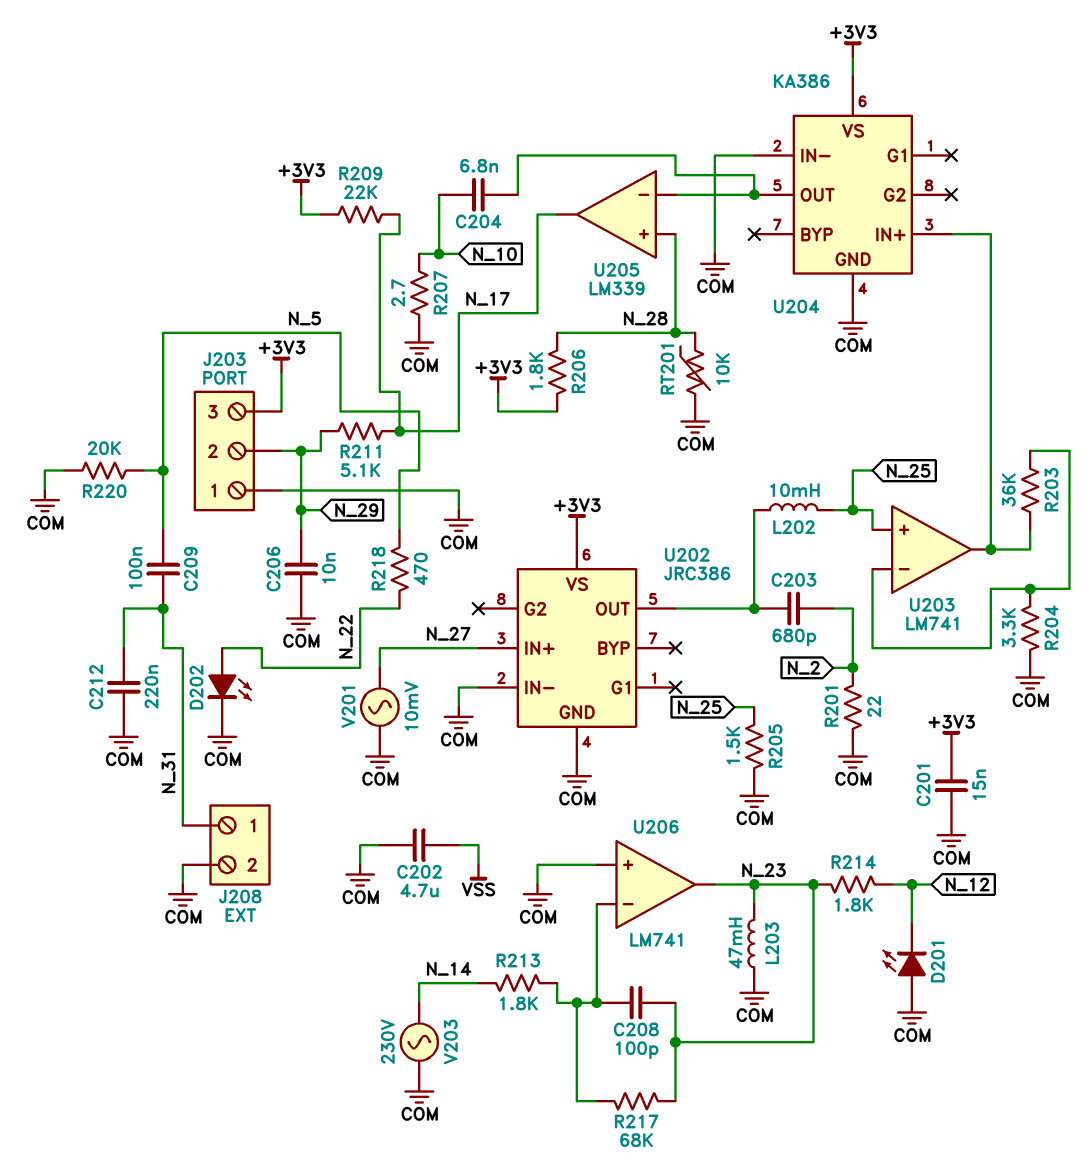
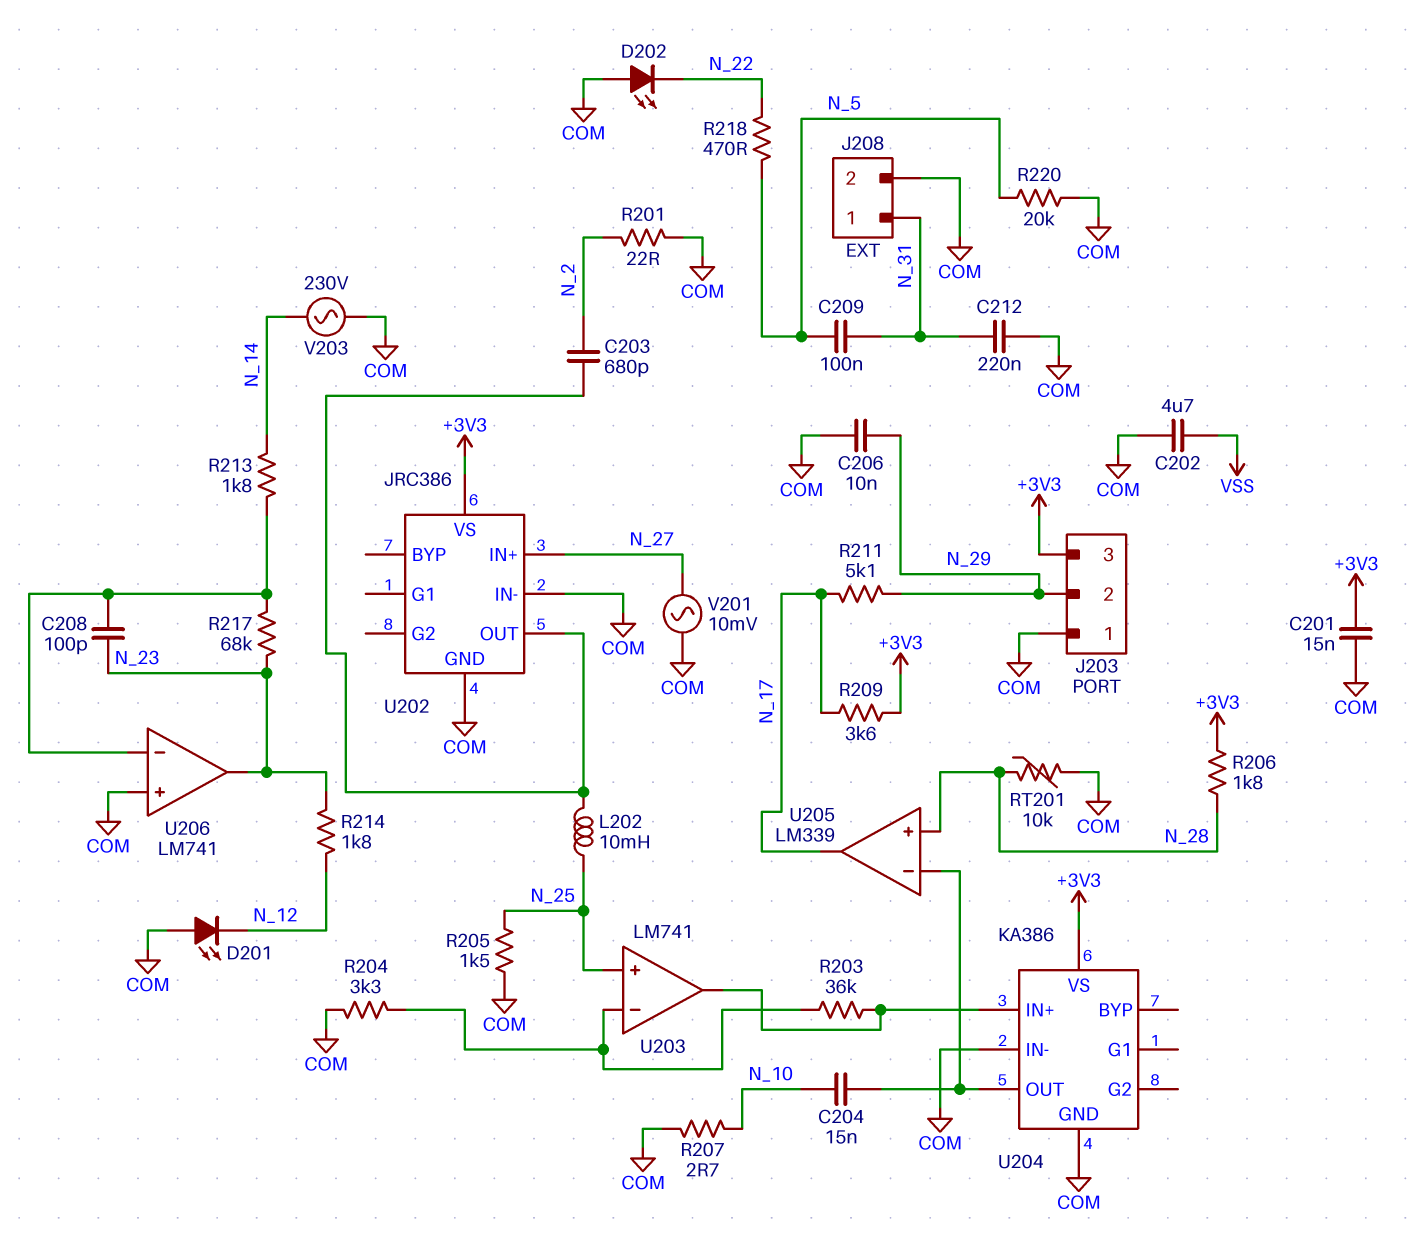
C204: 6.8nF (N_10, U204/OUT) -> 15nF (N_10, U204/OUT)
D202: LED (A N_22, K COM) -> LED (A COM, K N_22)
L203: 47mH (COM, N_23) -> none
R209: 22k (+3V3, N_17) -> 3.6k (+3V3, N_17)

